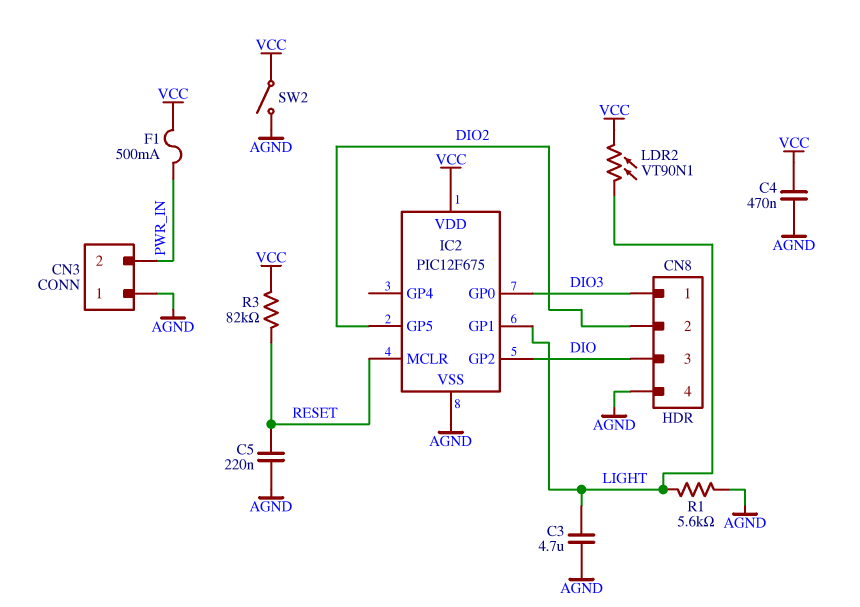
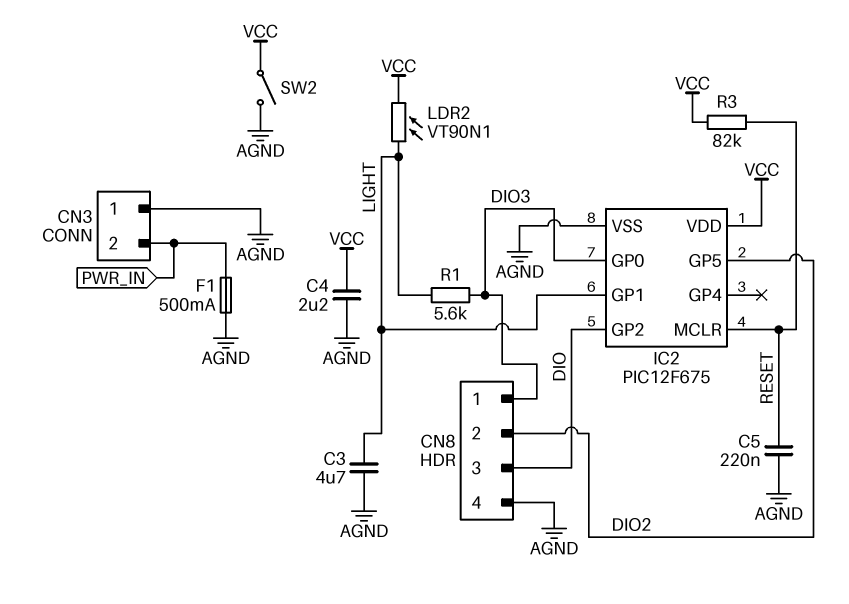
C4: 470nF (AGND, VCC) -> 2.2uF (AGND, VCC)
F1: 500mA (PWR_IN, VCC) -> 500mA (AGND, PWR_IN)
R1: 5.6k (AGND, LIGHT) -> 5.6k (DIO3, LIGHT)

